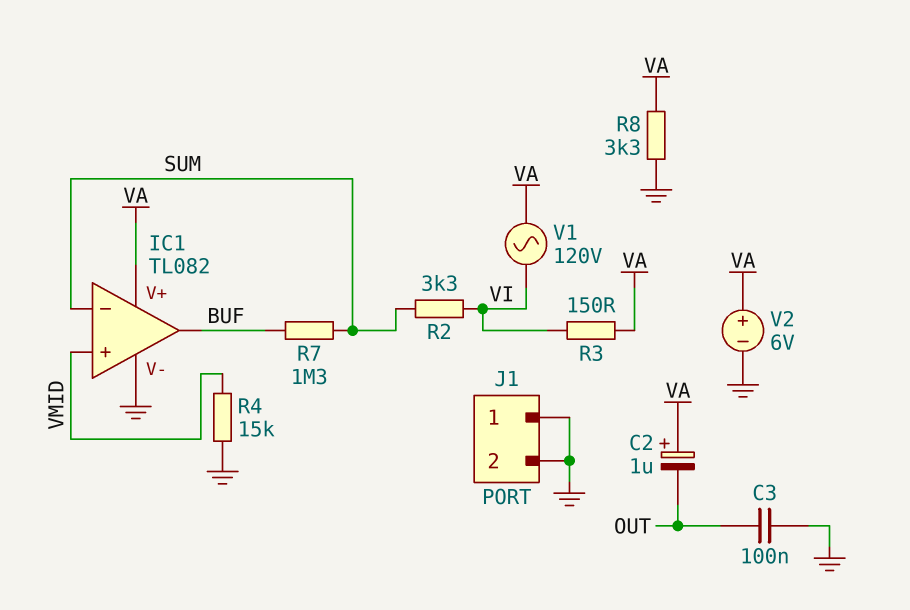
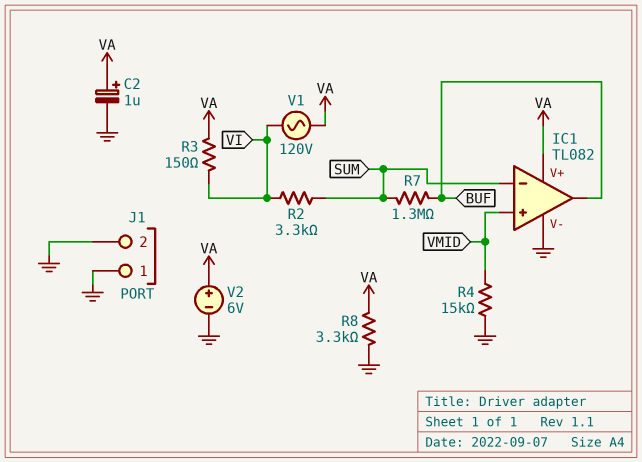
C2: 1uF (plus VA, minus OUT) -> 1uF (plus VA, minus GND)
C3: 100nF (GND, OUT) -> none

